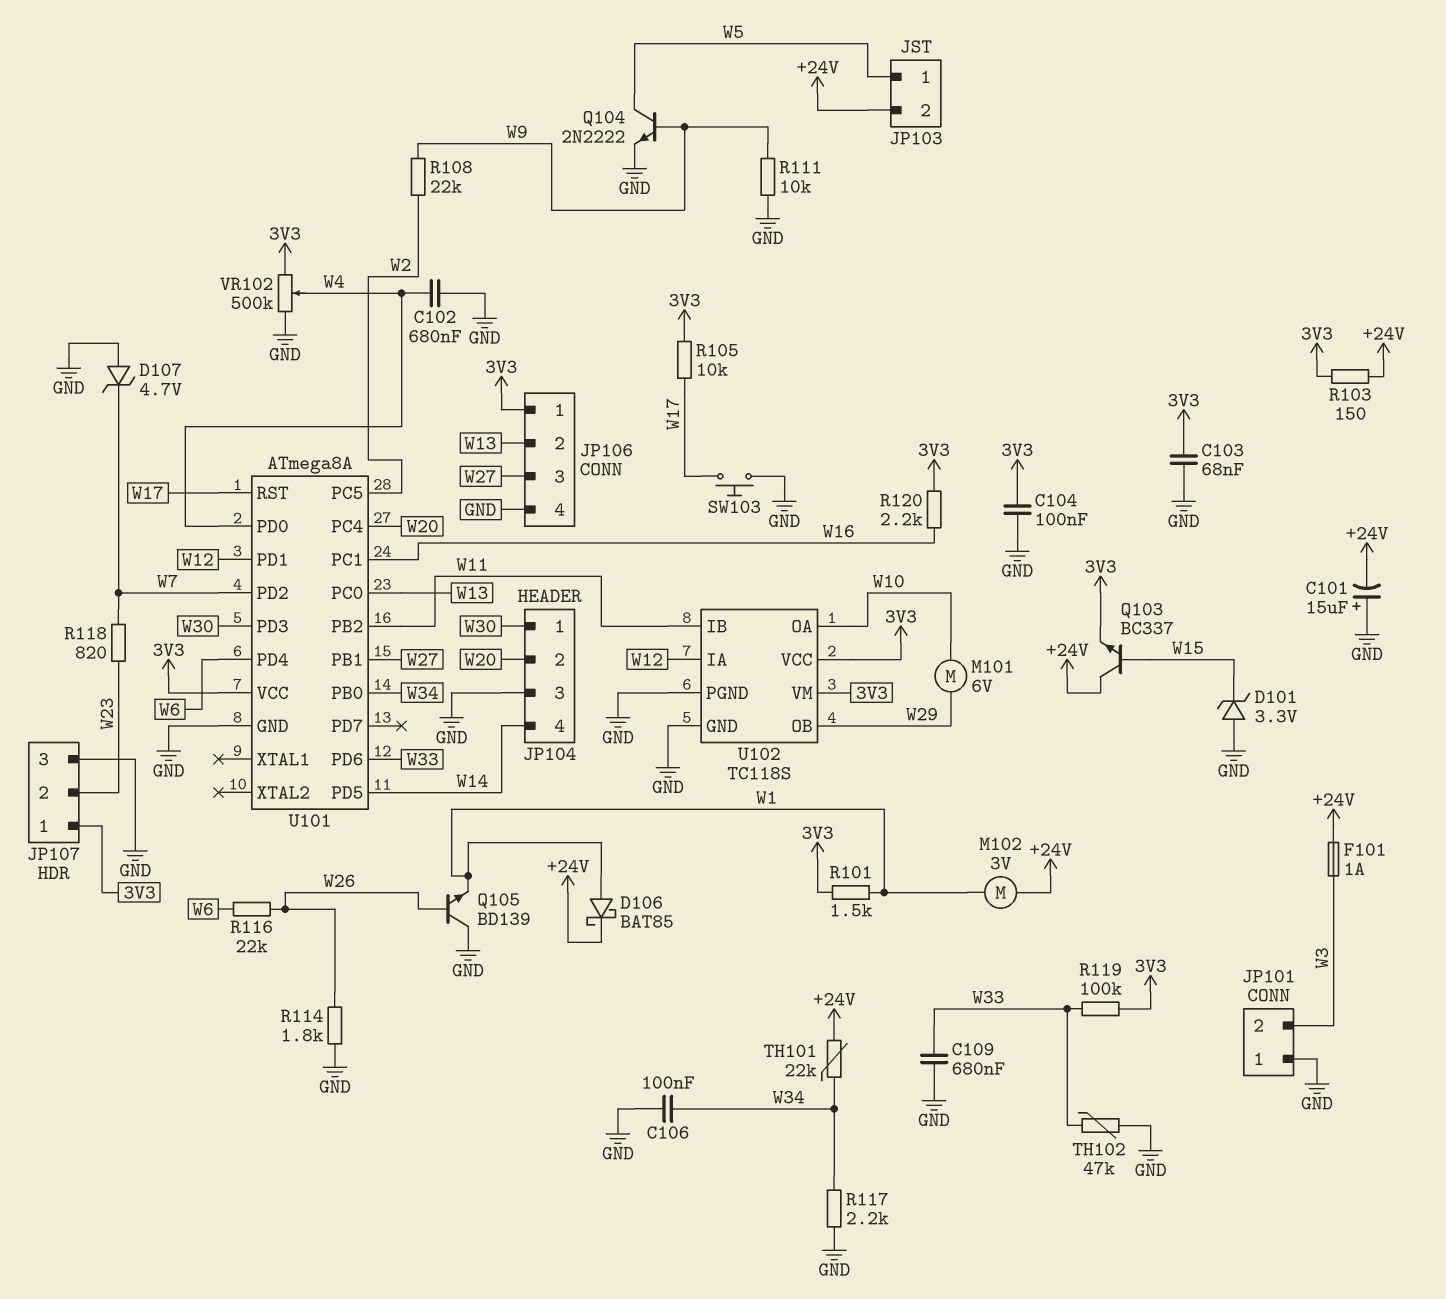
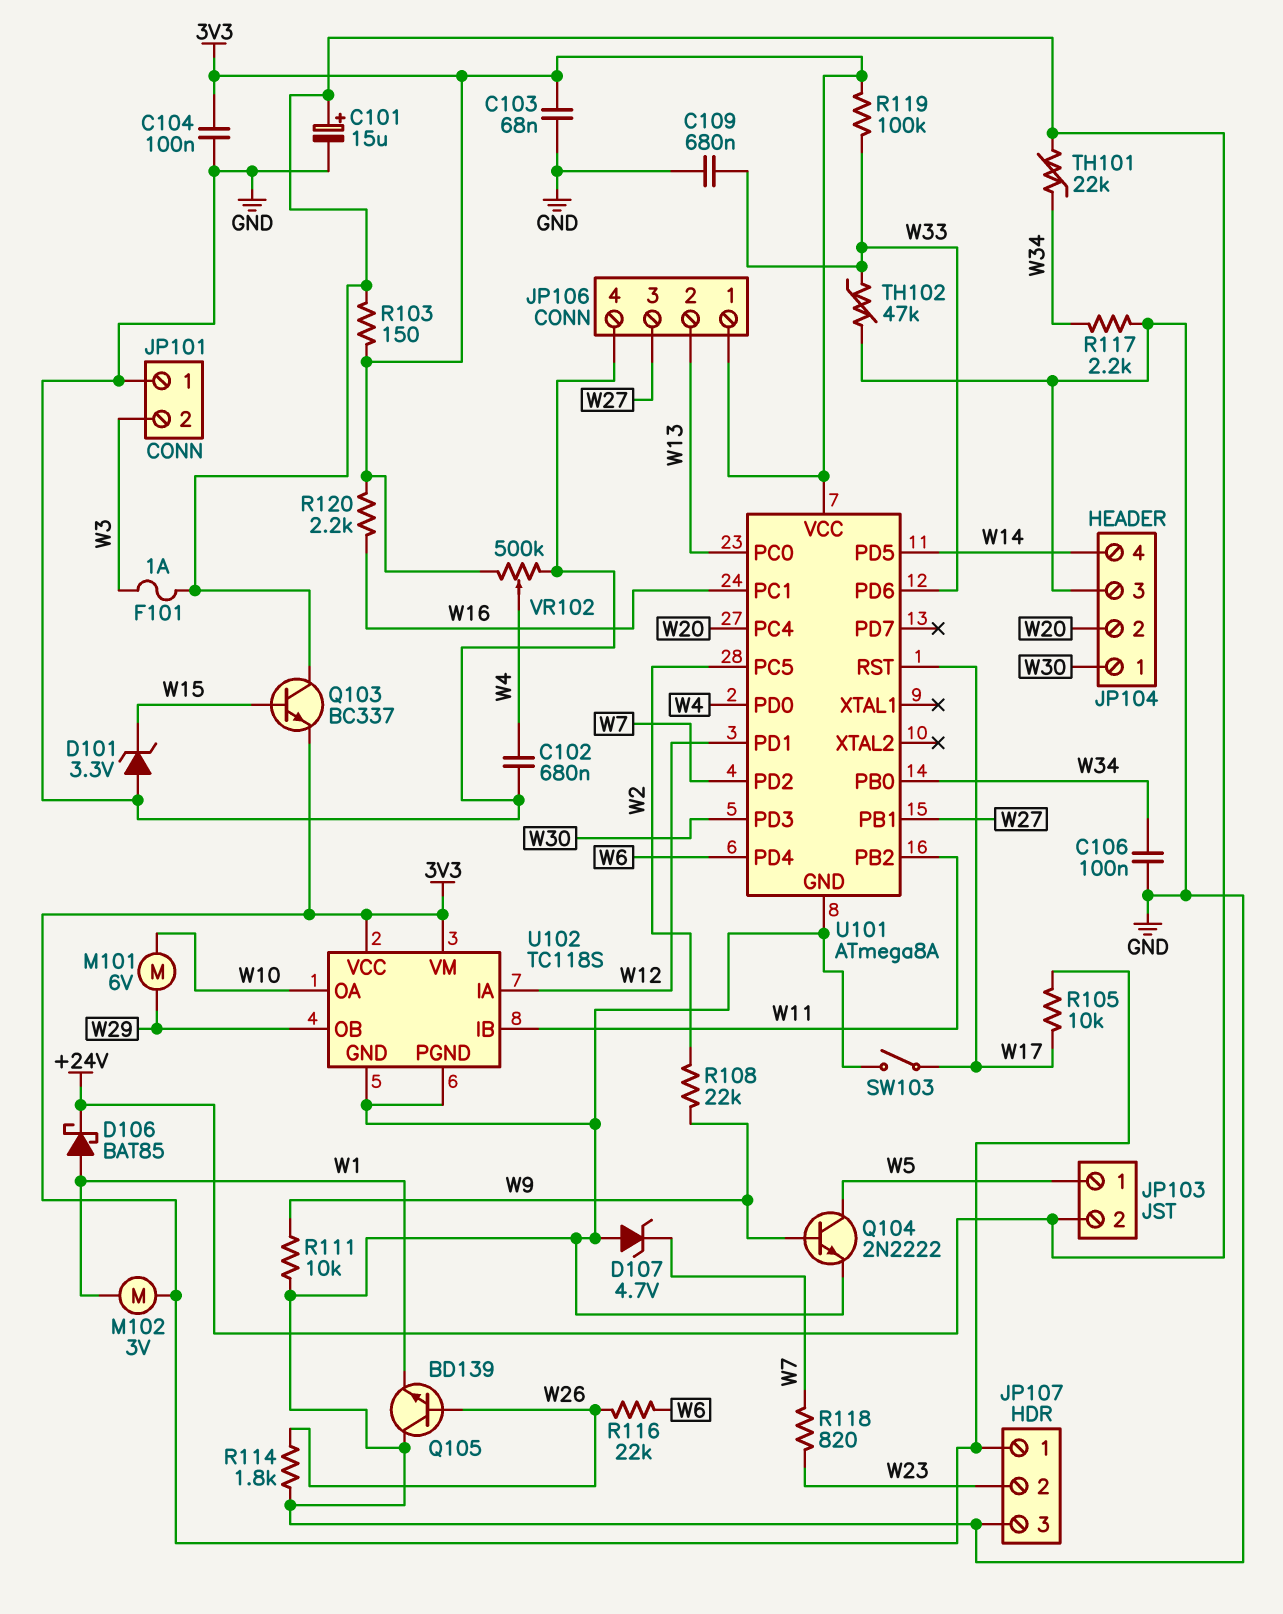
C101: 15uF (plus GND, minus +24V) -> 15uF (plus +24V, minus GND)
M102: motor 3V (+24V, W1) -> motor 3V (3V3, W1)
R101: 1.5k (3V3, W1) -> none
SW103: button (GND, W17) -> switch (GND, W17)

